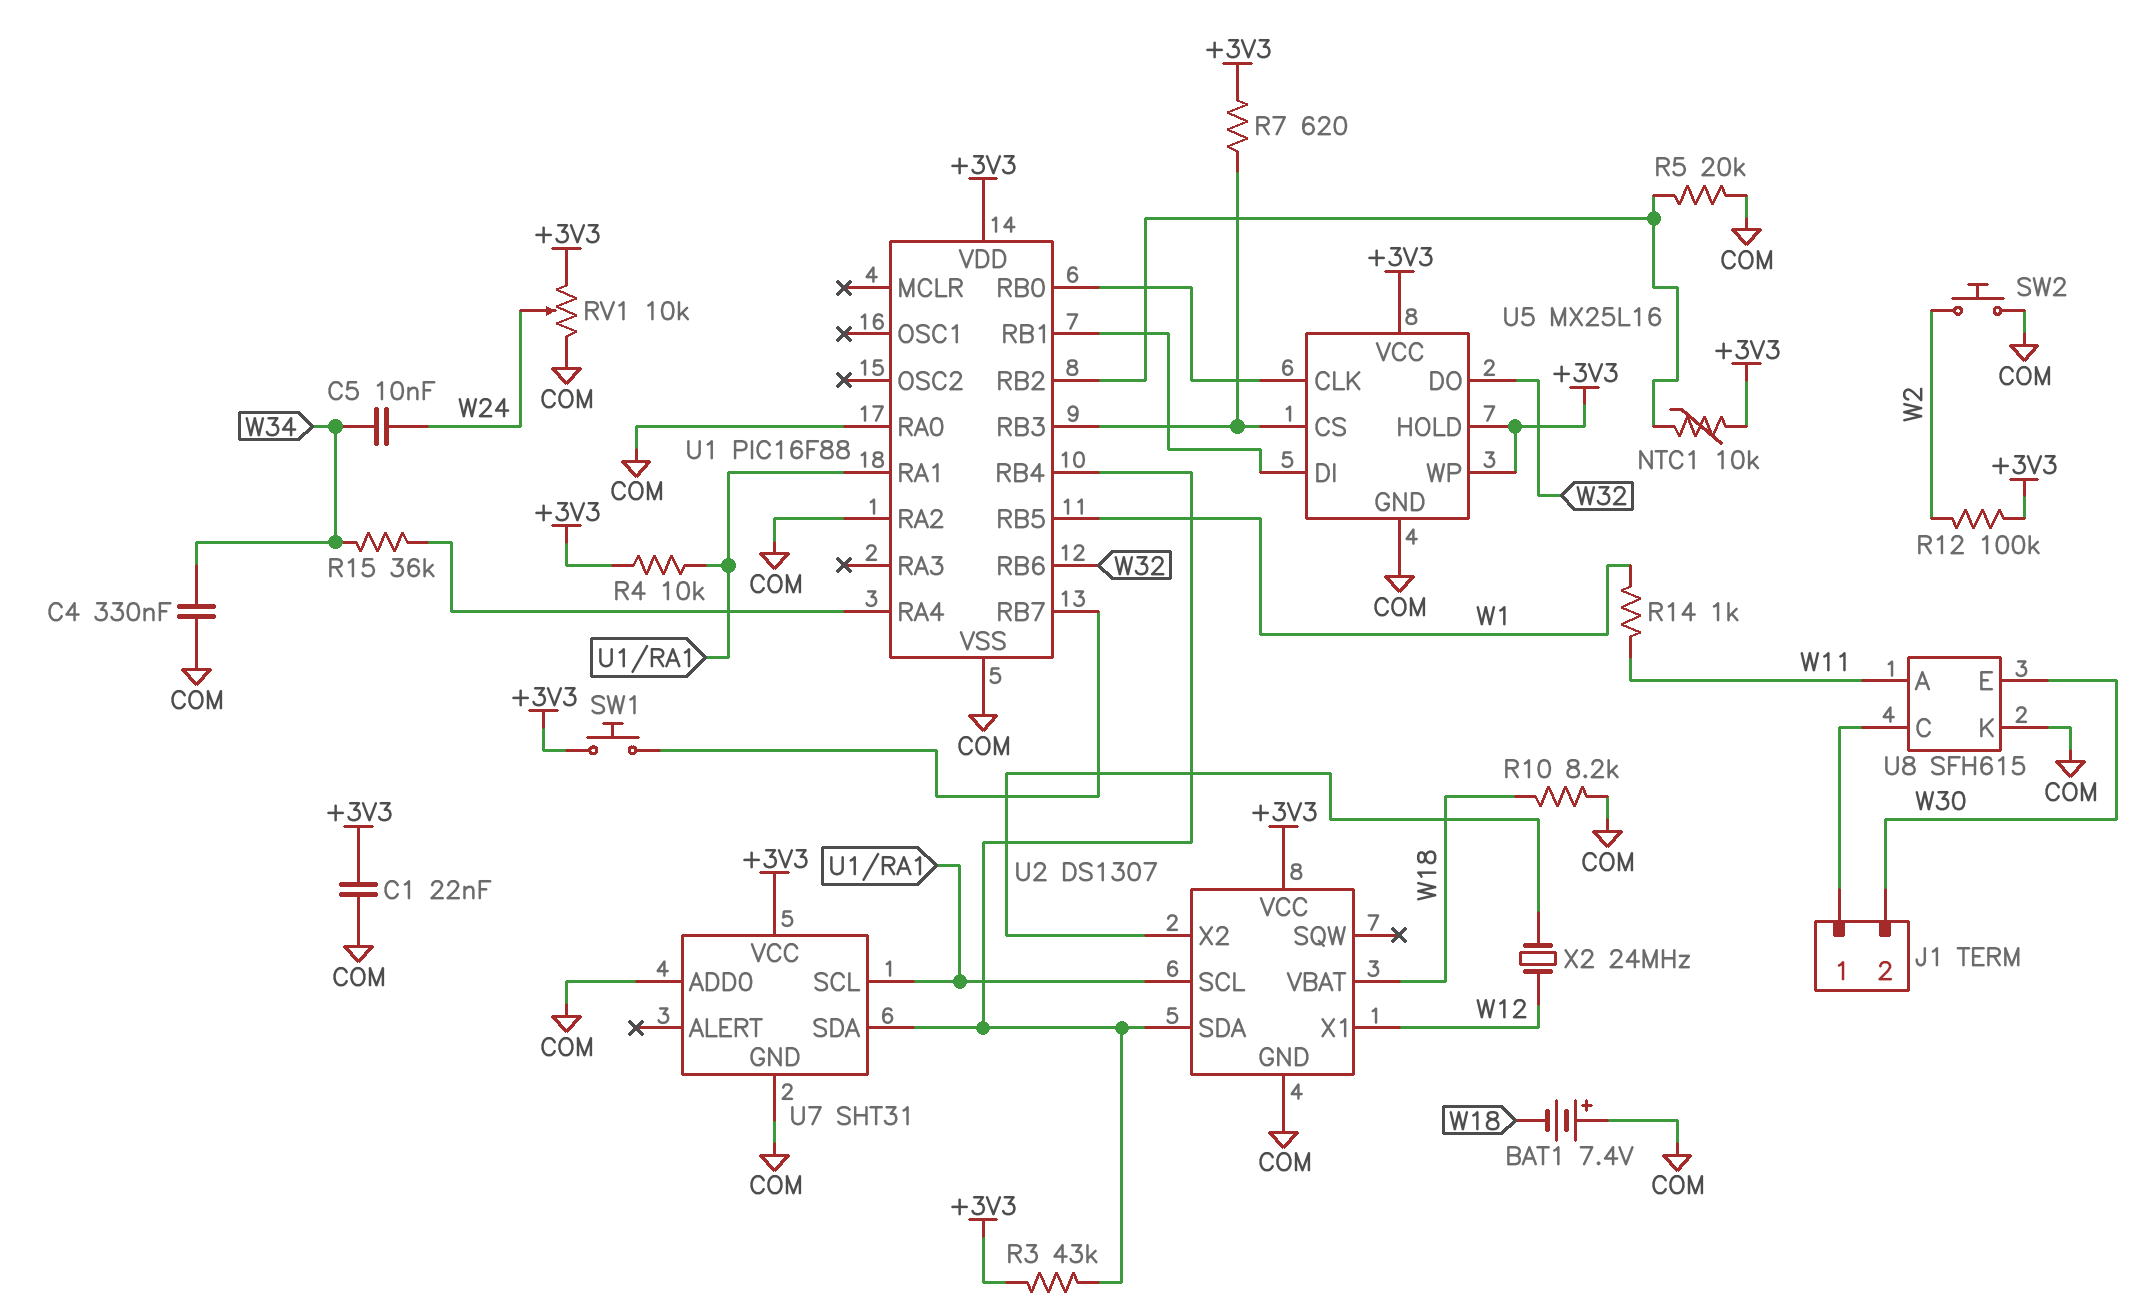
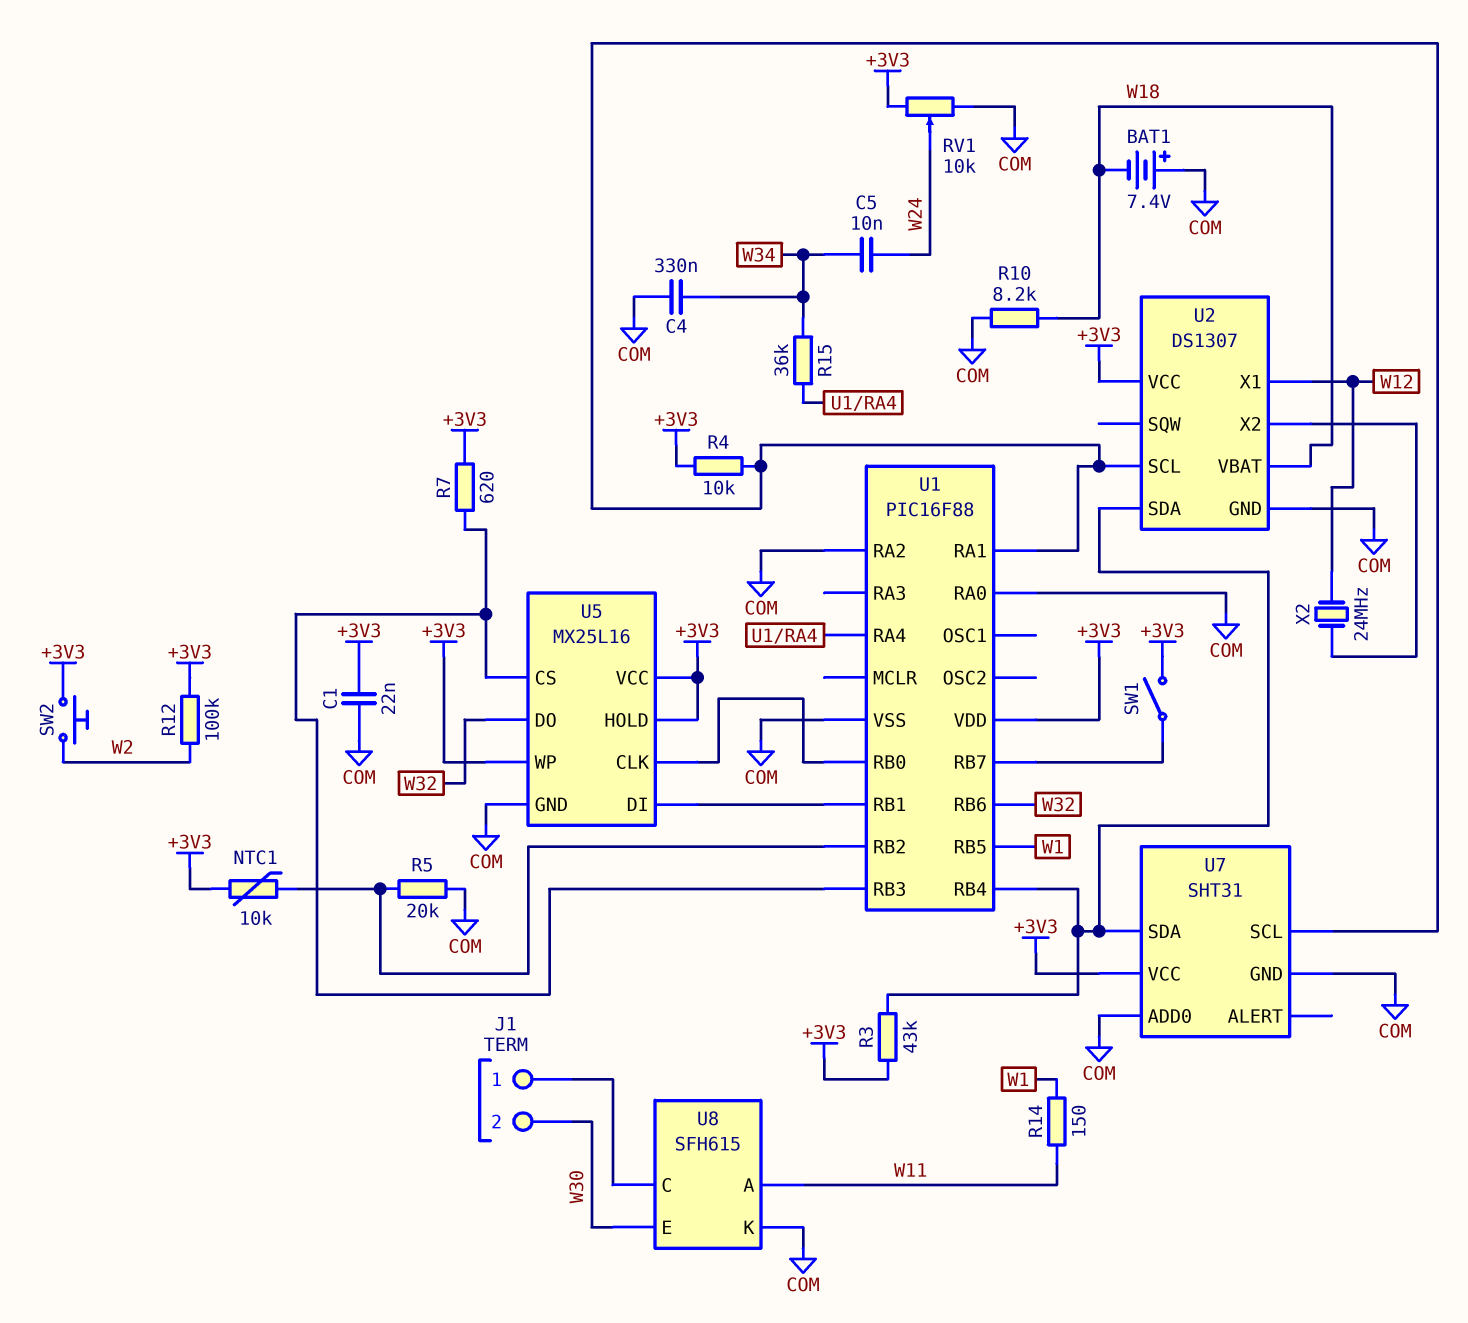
R14: 1k (W1, W11) -> 150 (W1, W11)
SW1: button (+3V3, U1/RB7) -> switch (+3V3, U1/RB7)
SW2: button (COM, W2) -> button (+3V3, W2)

